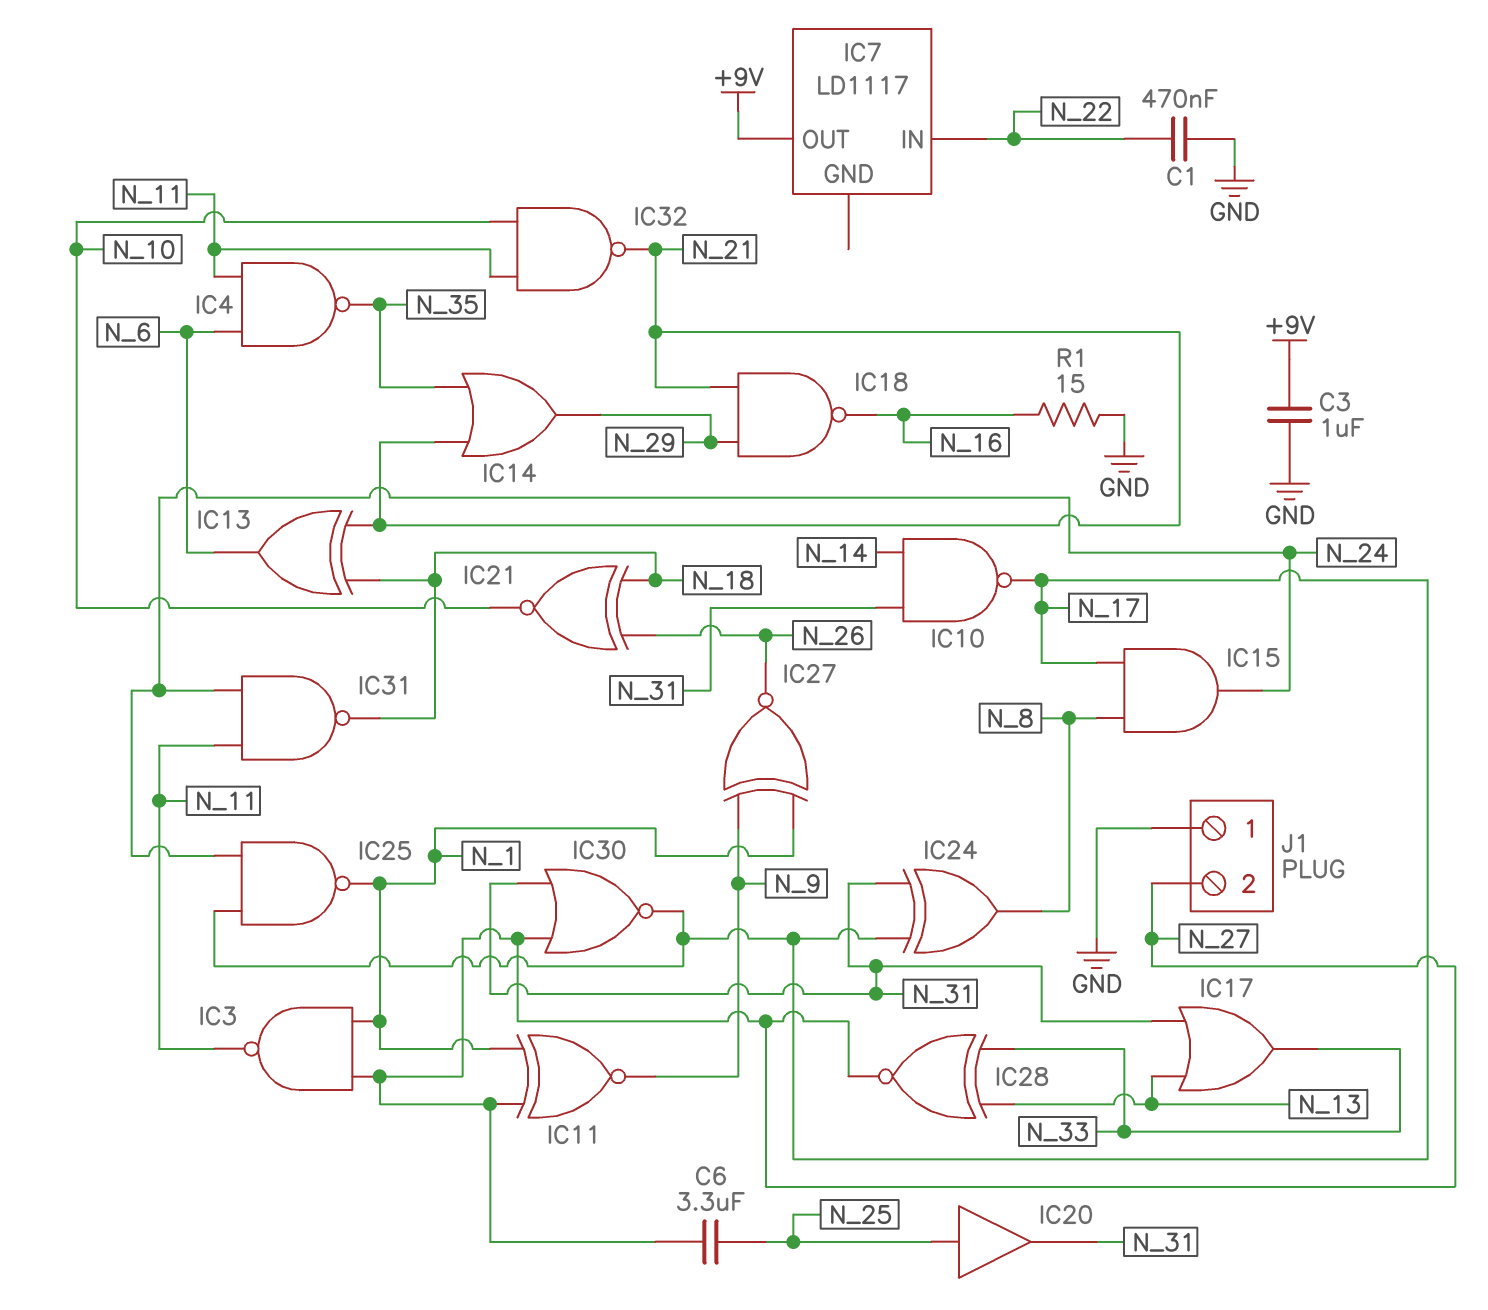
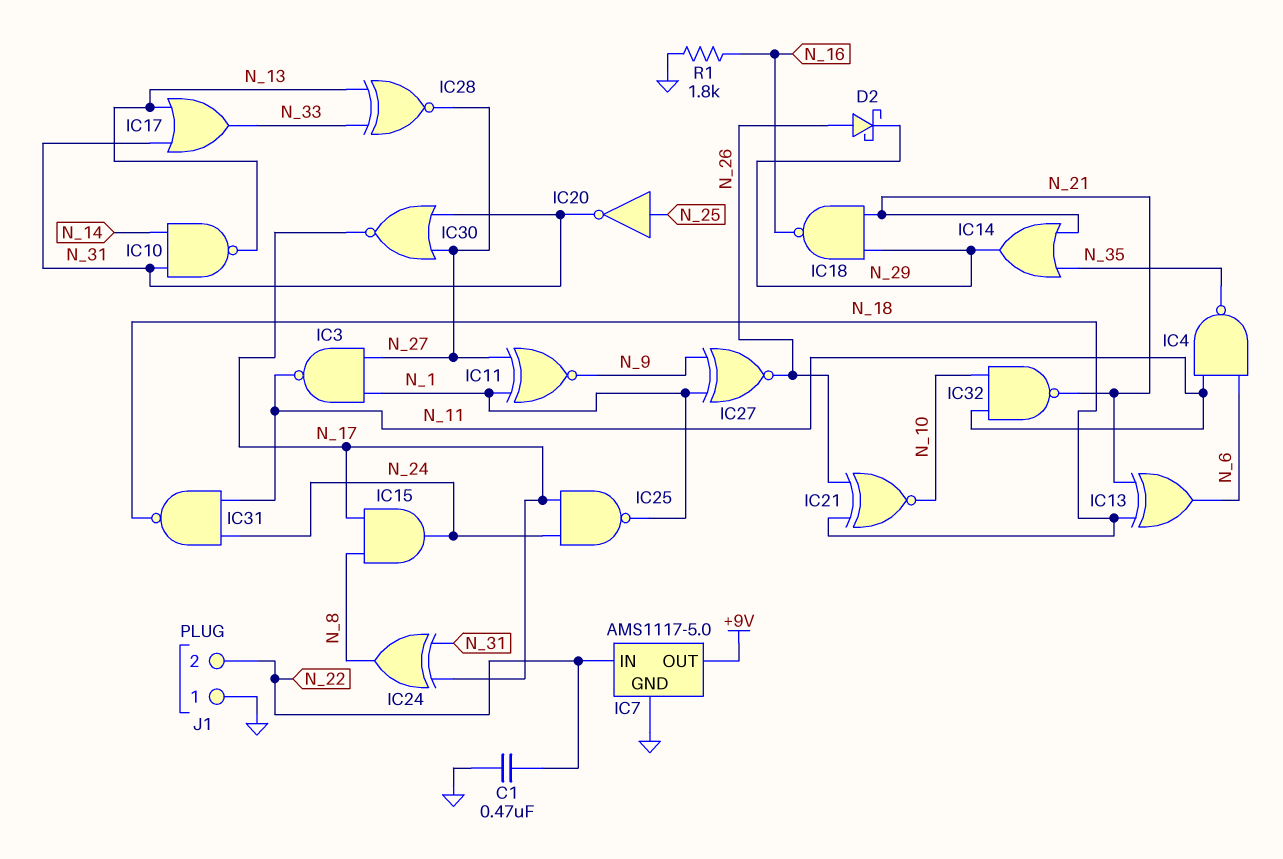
C3: 1uF (+9V, GND) -> none
C6: 3.3uF (N_25, N_27) -> none
D2: none -> schottky (A N_26, K N_29)
IC7: LD1117 -> AMS1117-5.0
IC7 pin GND: none -> GND
IC10: NAND (in N_14, in N_31, out N_17) -> NAND (in N_14, in N_31, out N_13)
IC20: buffer (in N_25, out N_31) -> NOT (in N_25, out N_31)
J1 pin 2: N_27 -> N_22
R1: 15 (GND, N_16) -> 1.8k (GND, N_16)

